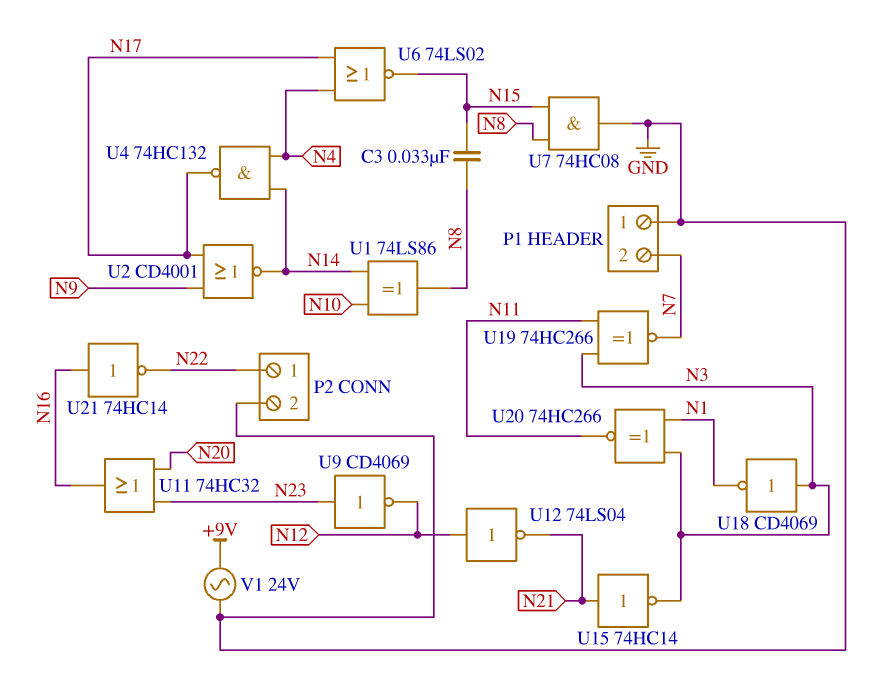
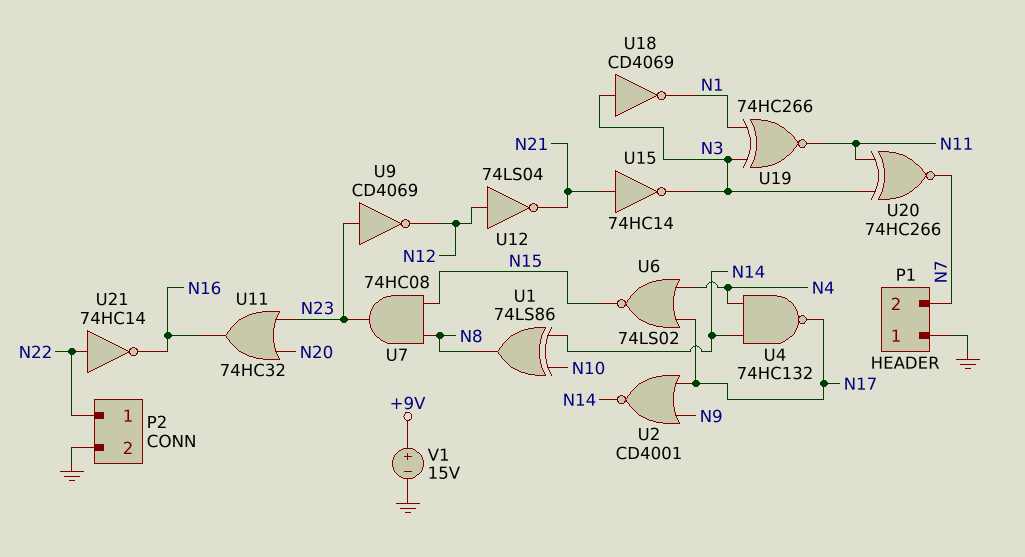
C3: 33nF (N8, N15) -> none
U7: AND 74HC08 (in N8, in N15, out GND) -> AND 74HC08 (in N8, in N15, out N23)
U19: XNOR 74HC266 (in N3, in N11, out N7) -> XNOR 74HC266 (in N1, in N3, out N11)
U20: XNOR 74HC266 (in N1, in N3, out N11) -> XNOR 74HC266 (in N3, in N11, out N7)
U21: NOT 74HC14 (in N16, out N22) -> NOT 74HC14 (in N22, out N16)
V1: AC 24V (+9V, GND) -> 15V (plus +9V, minus GND)

